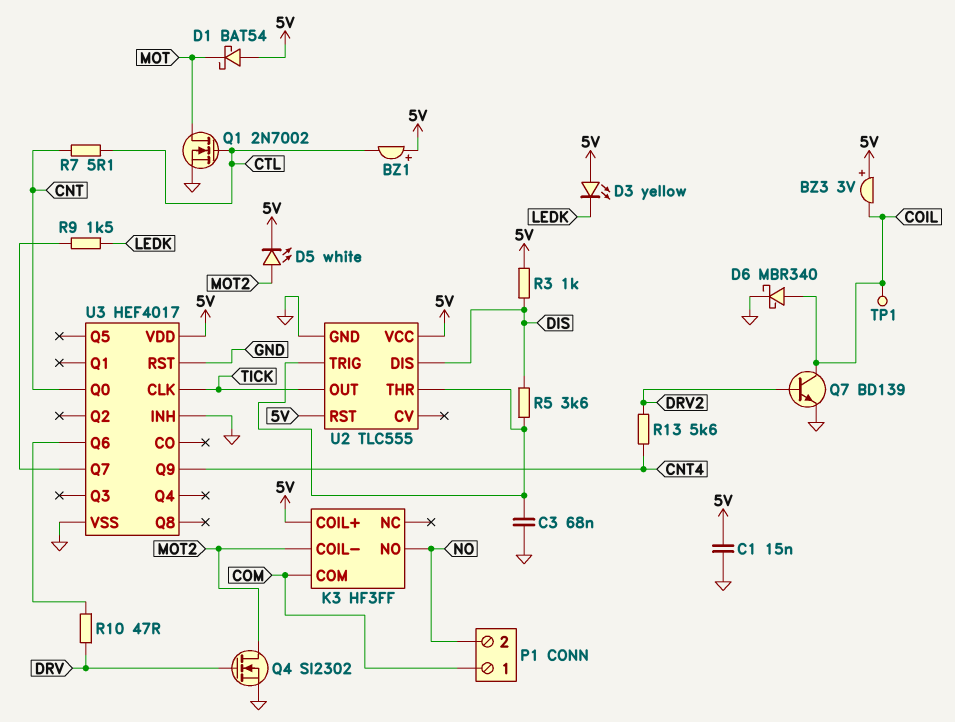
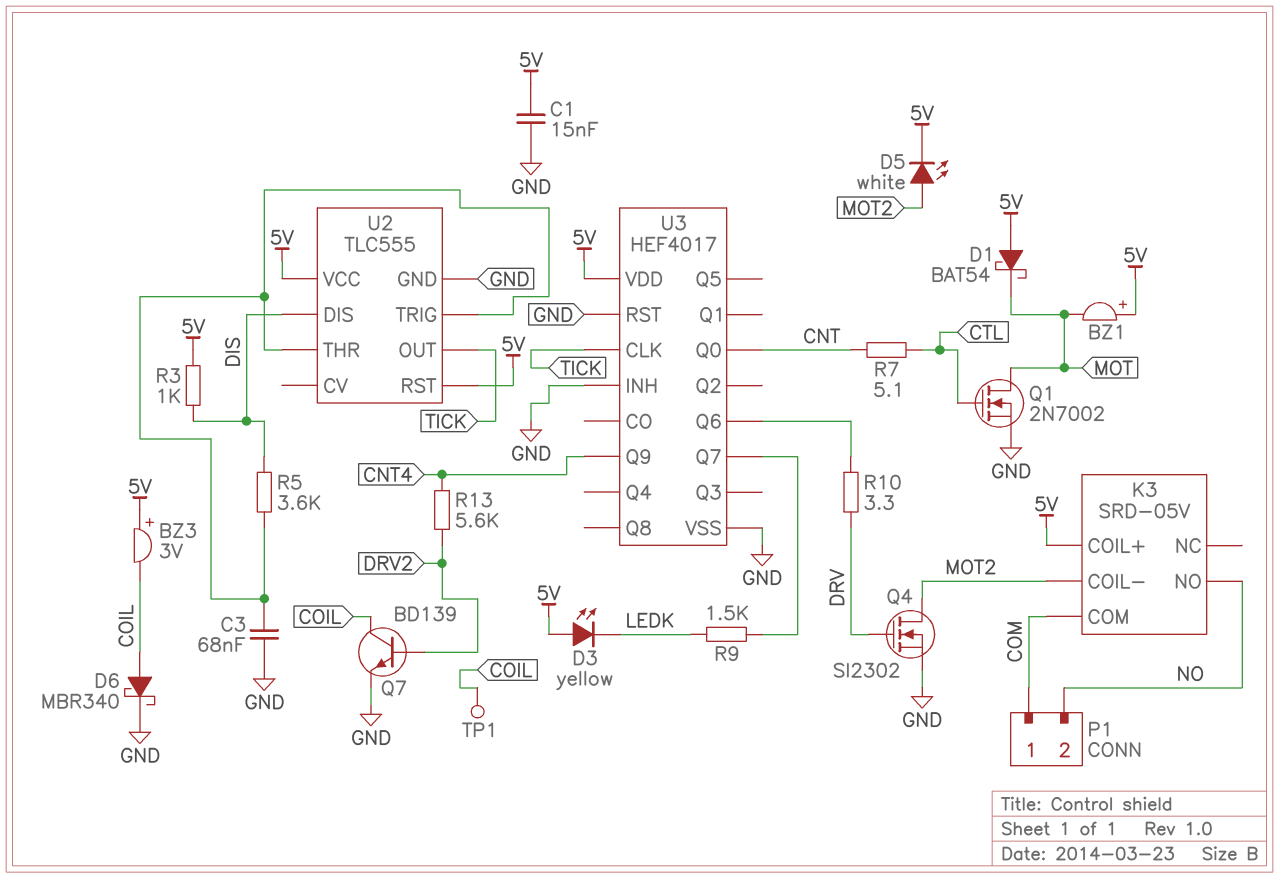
BZ1: buzzer (plus 5V, minus CTL) -> buzzer (plus 5V, minus MOT)
K3: HF3FF -> SRD-05V
R10: 47 (DRV, U3/Q6) -> 3.3 (DRV, U3/Q6)

